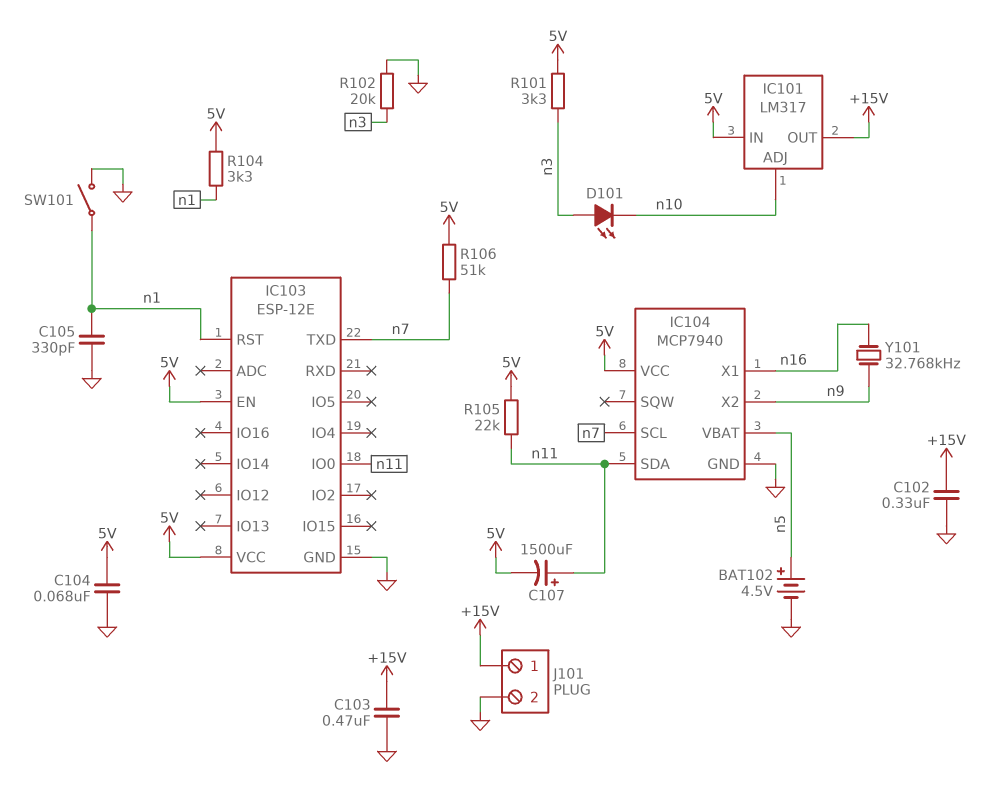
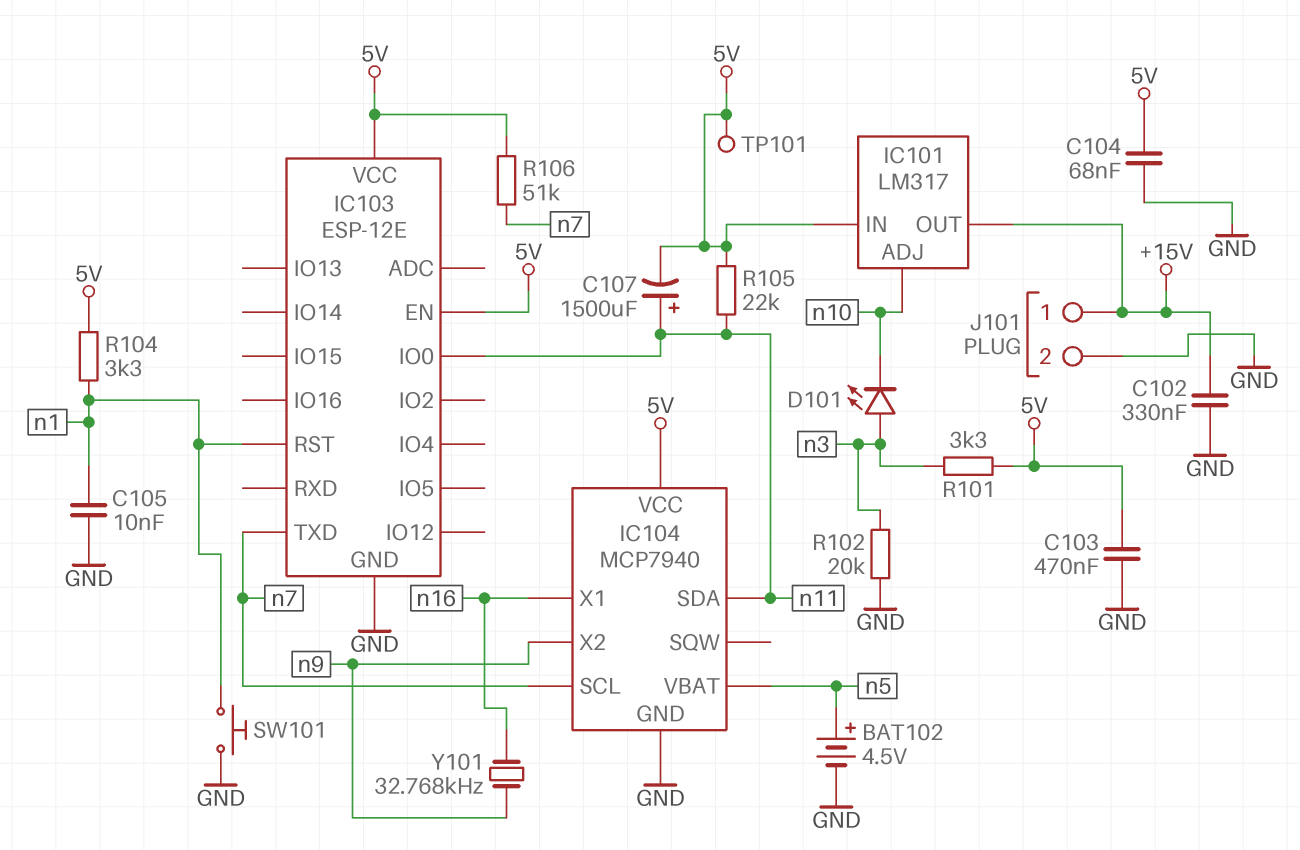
C103: 470nF (+15V, GND) -> 470nF (5V, GND)
C105: 330pF (GND, n1) -> 10nF (GND, n1)
SW101: switch (GND, n1) -> button (GND, n1)
TP101: none -> test point (5V)

